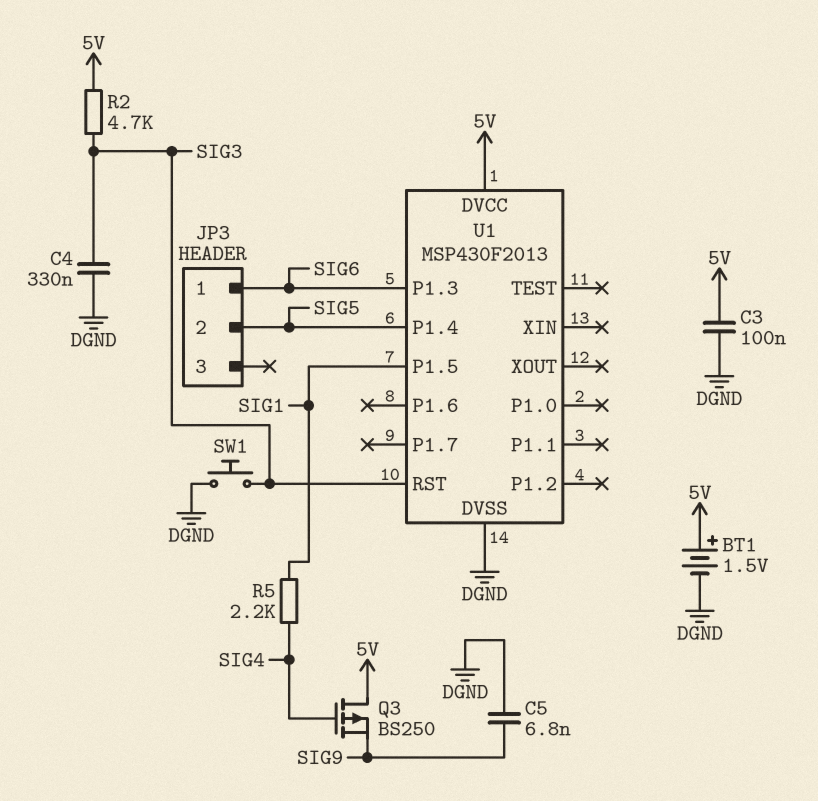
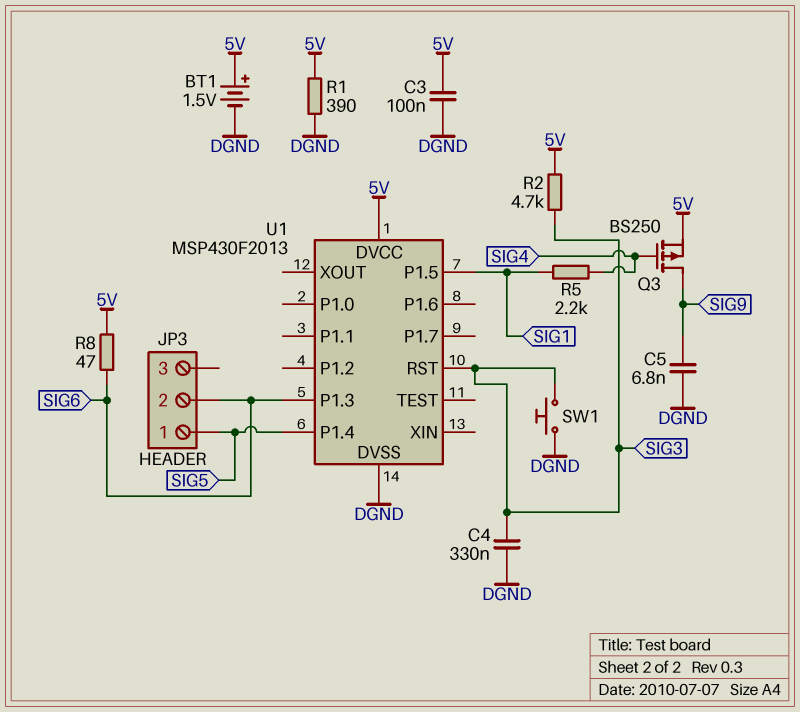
JP3 pin 1: SIG6 -> SIG5
JP3 pin 2: SIG5 -> SIG6
Q3: PMOS BS250 (G SIG4, D 5V, S SIG9) -> PMOS BS250 (G SIG4, D SIG9, S 5V)
R1: none -> 390 (5V, DGND)
R8: none -> 47 (5V, SIG6)

